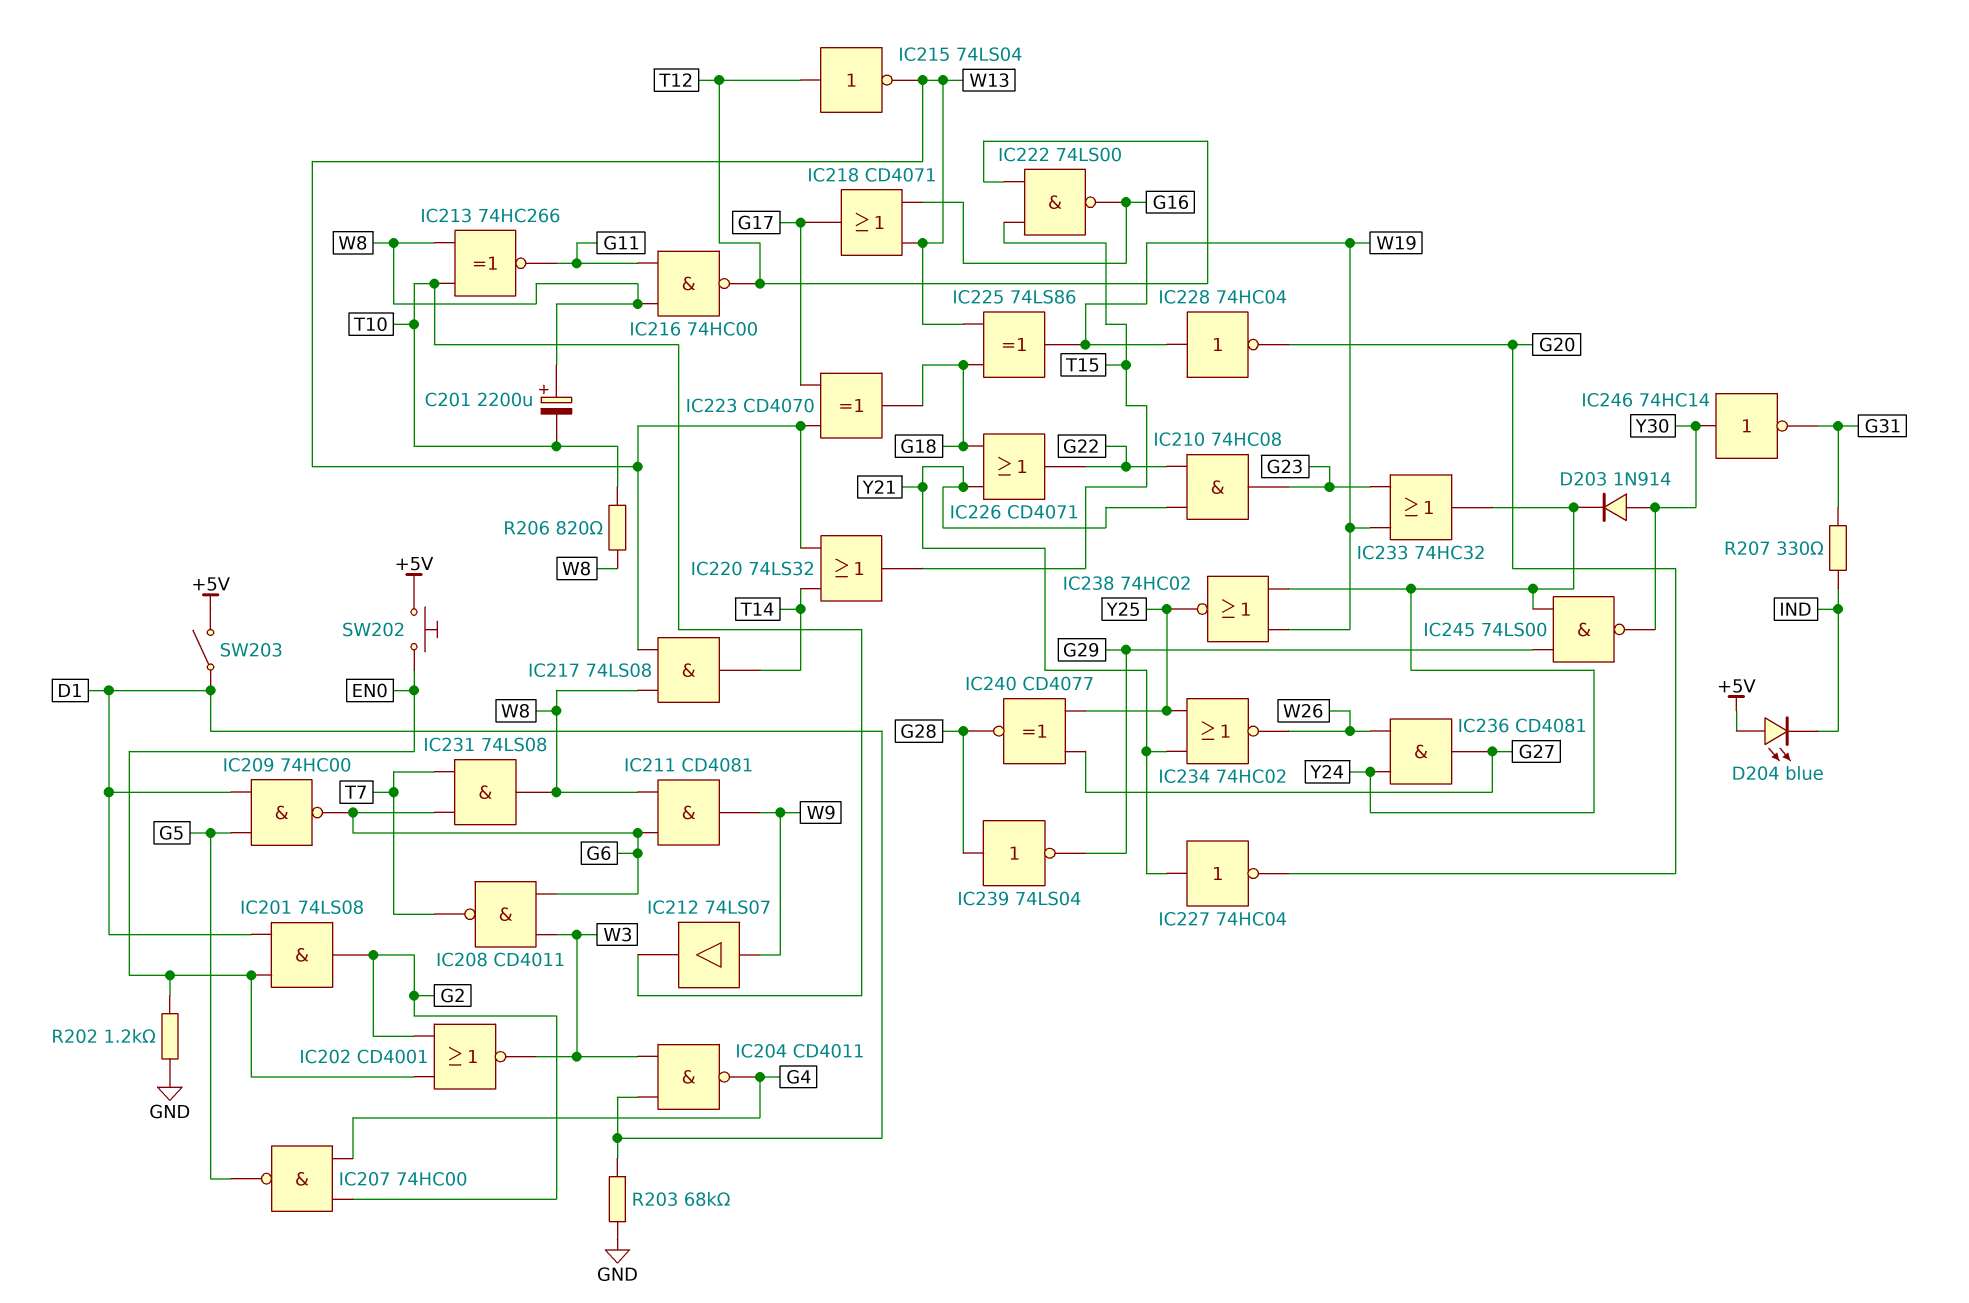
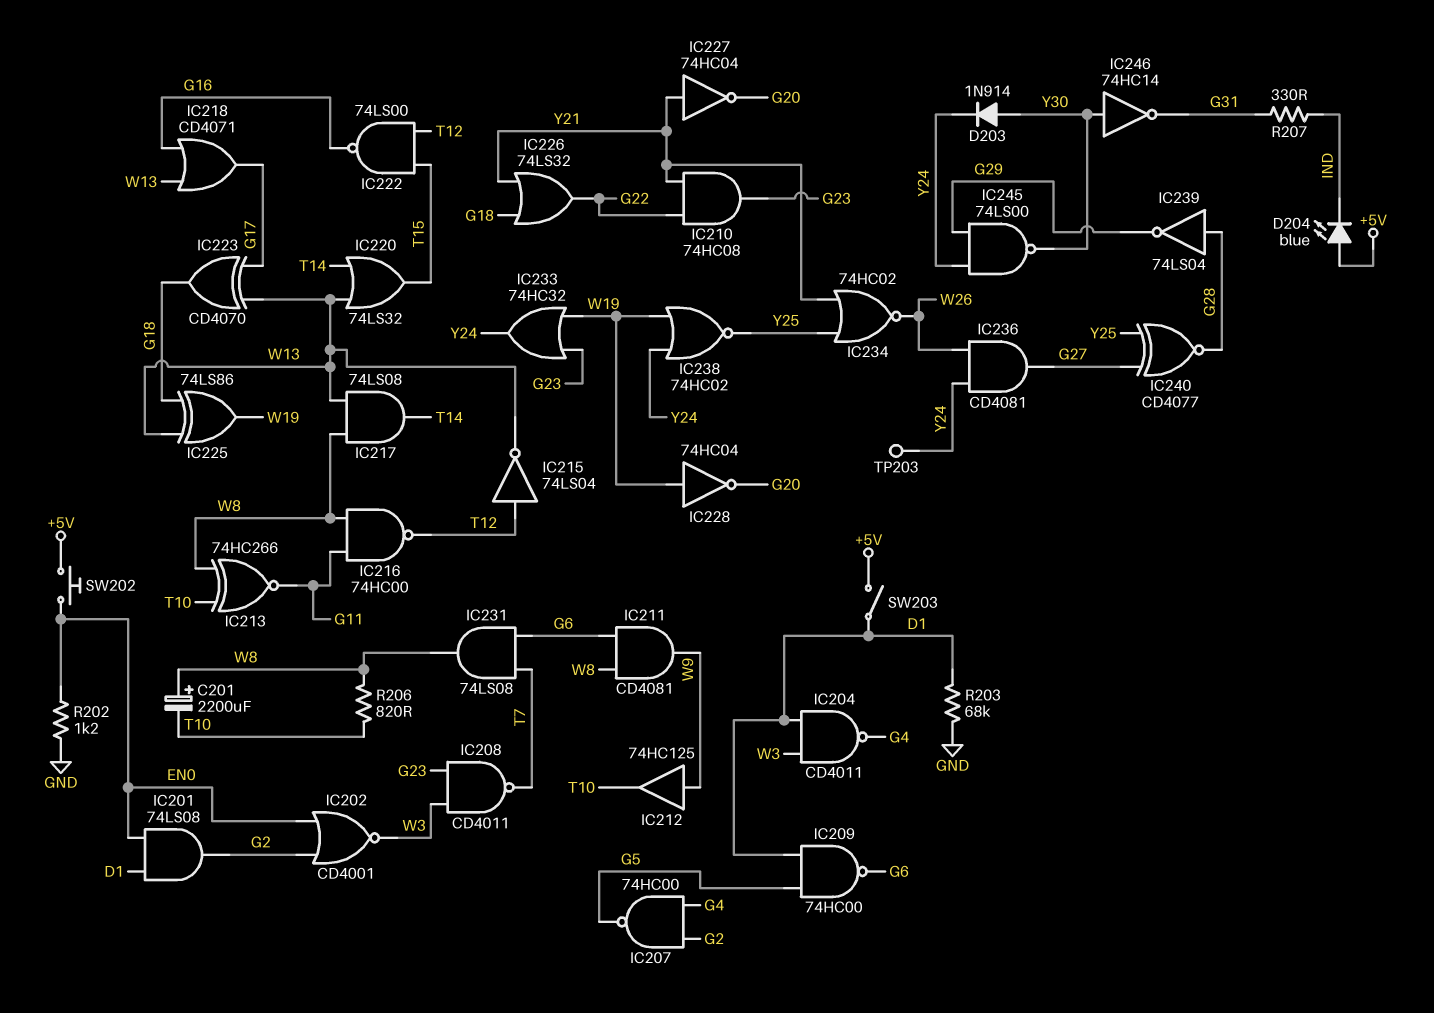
IC208: NAND CD4011 (in G6, in W3, out T7) -> NAND CD4011 (in G23, in W3, out T7)
IC212: buffer 74LS07 (in W9, out T10) -> buffer 74HC125 (in W9, out T10)
IC226: OR CD4071 (in G18, in Y21, out G22) -> OR 74LS32 (in G18, in Y21, out G22)
TP203: none -> test point (Y24)

